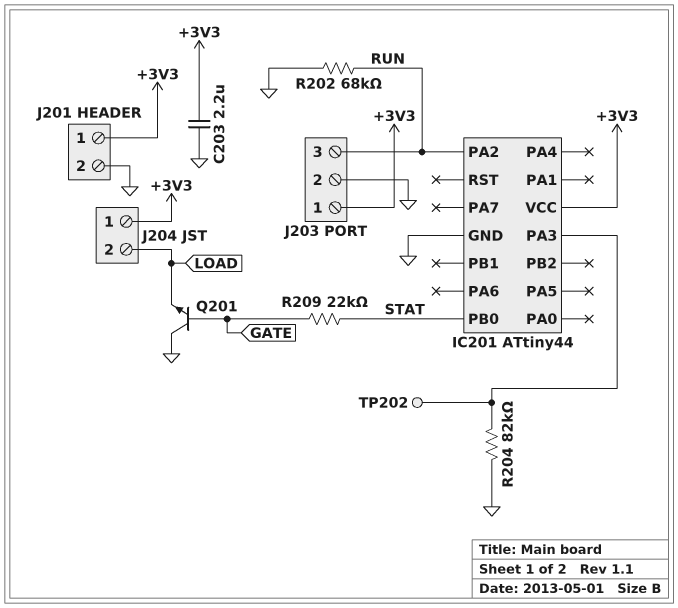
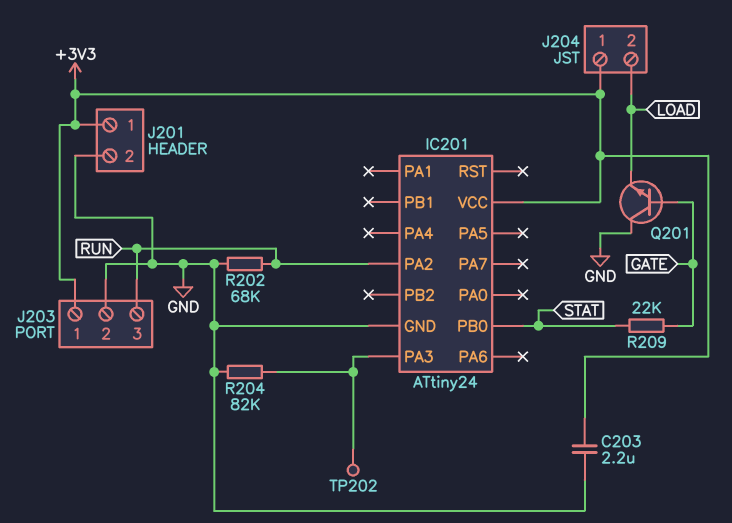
IC201: ATtiny44 -> ATtiny24

